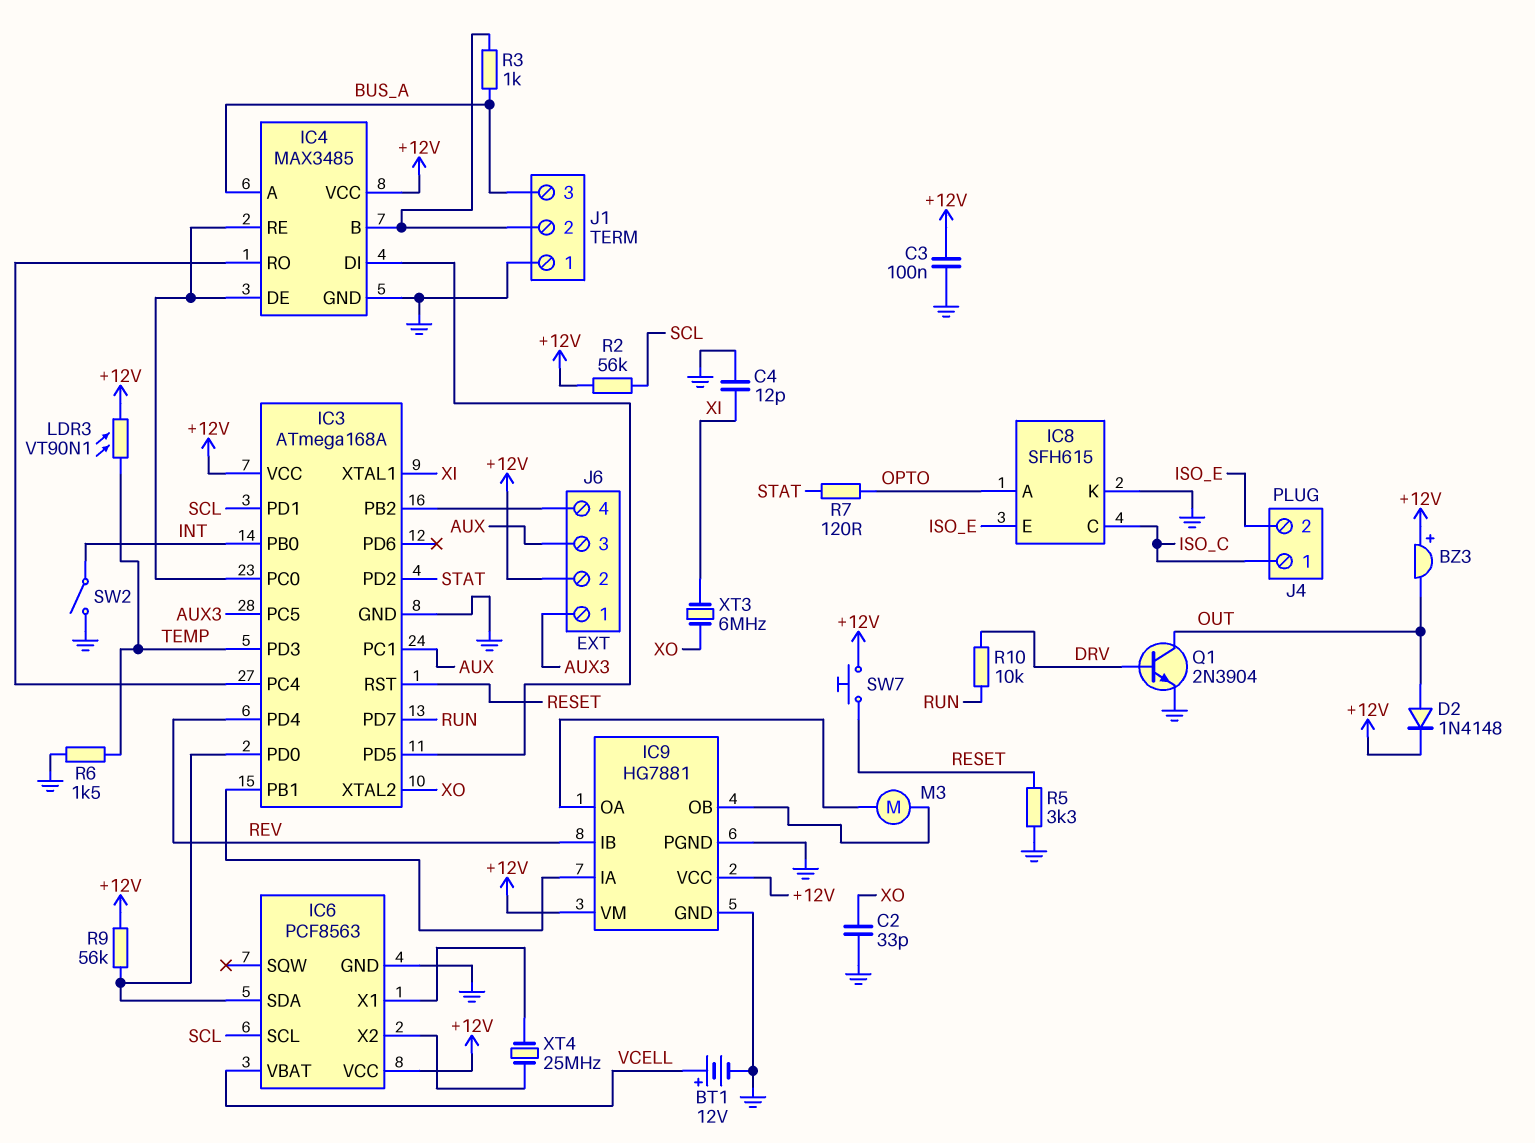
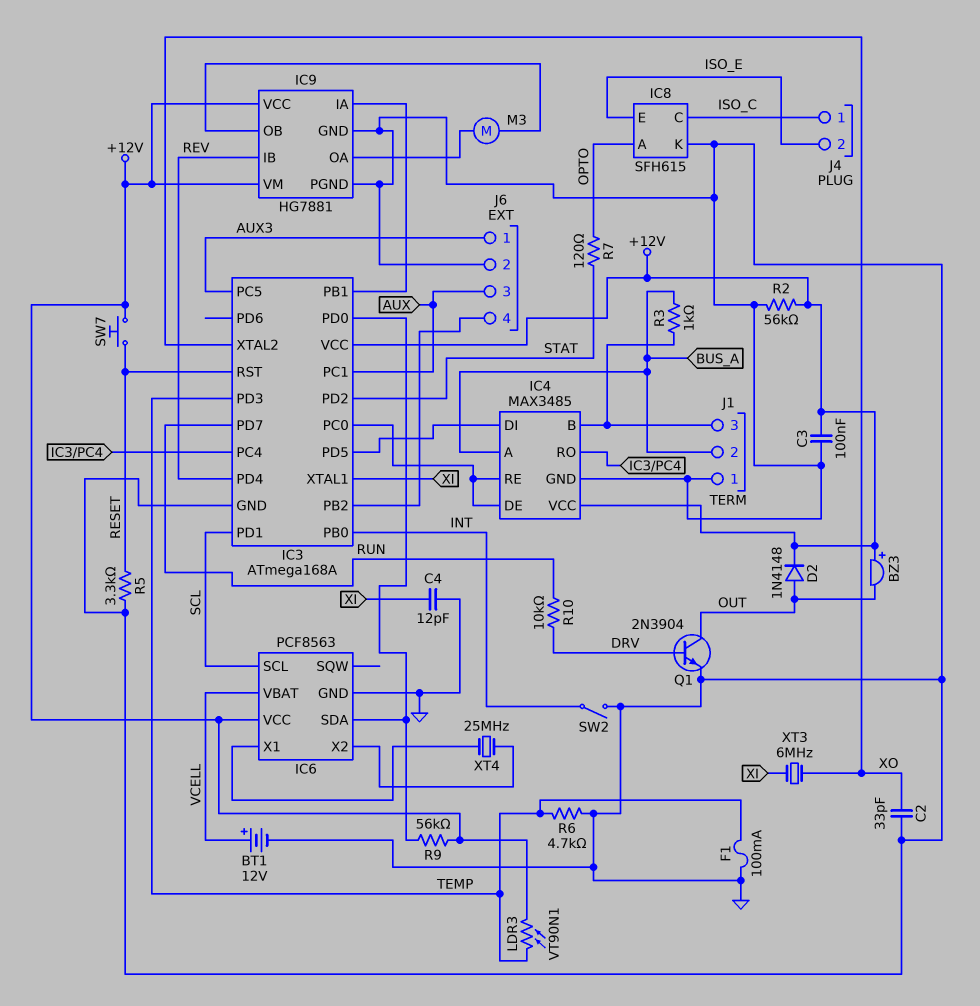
F1: none -> 100mA (GND, TEMP)
J1 pin 2: IC4/B -> BUS_A
J1 pin 3: BUS_A -> IC4/B
J6 pin 2: +12V -> GND
R2: 56k (+12V, SCL) -> 56k (+12V, GND)
R6: 1.5k (GND, TEMP) -> 4.7k (GND, TEMP)

